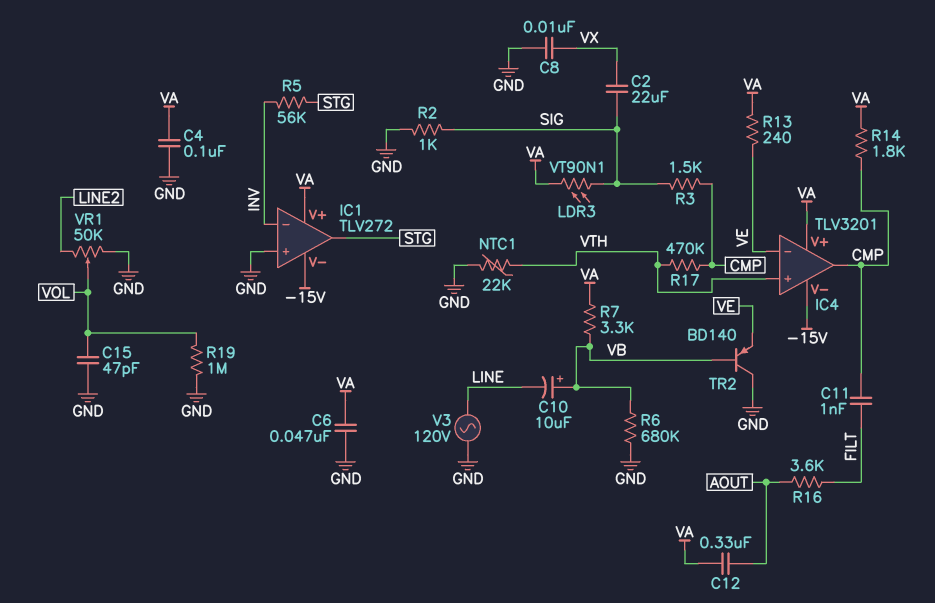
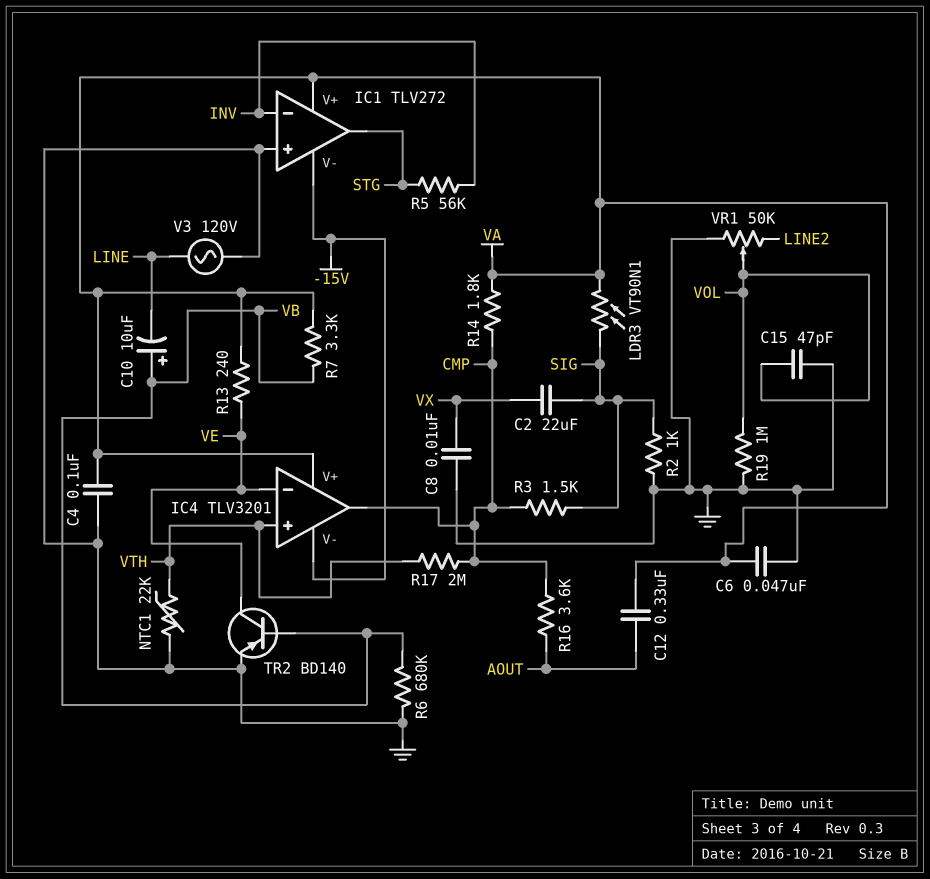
C11: 1nF (CMP, FILT) -> none
R16: 3.6k (AOUT, FILT) -> 3.6k (AOUT, CMP)
R17: 470k (CMP, VTH) -> 2M (CMP, VTH)
TR2: PNP BD140 (B VB, C GND, E VE) -> PNP BD140 (B VB, C VE, E GND)

